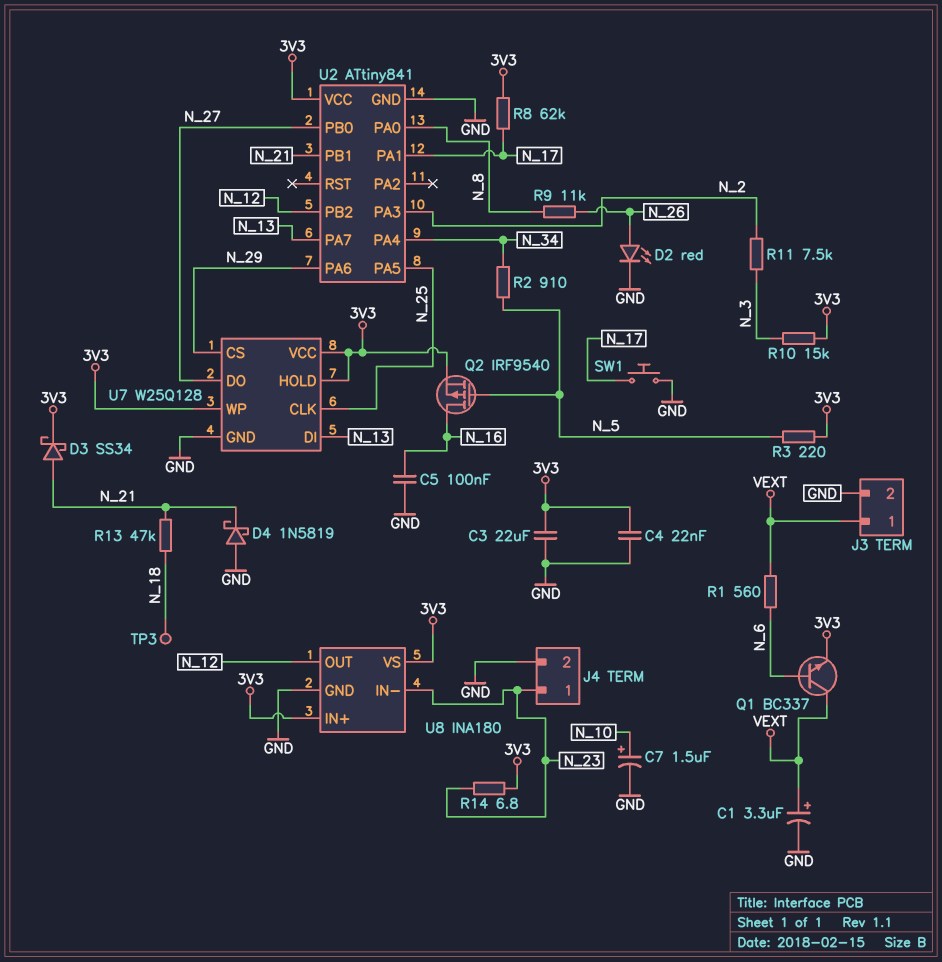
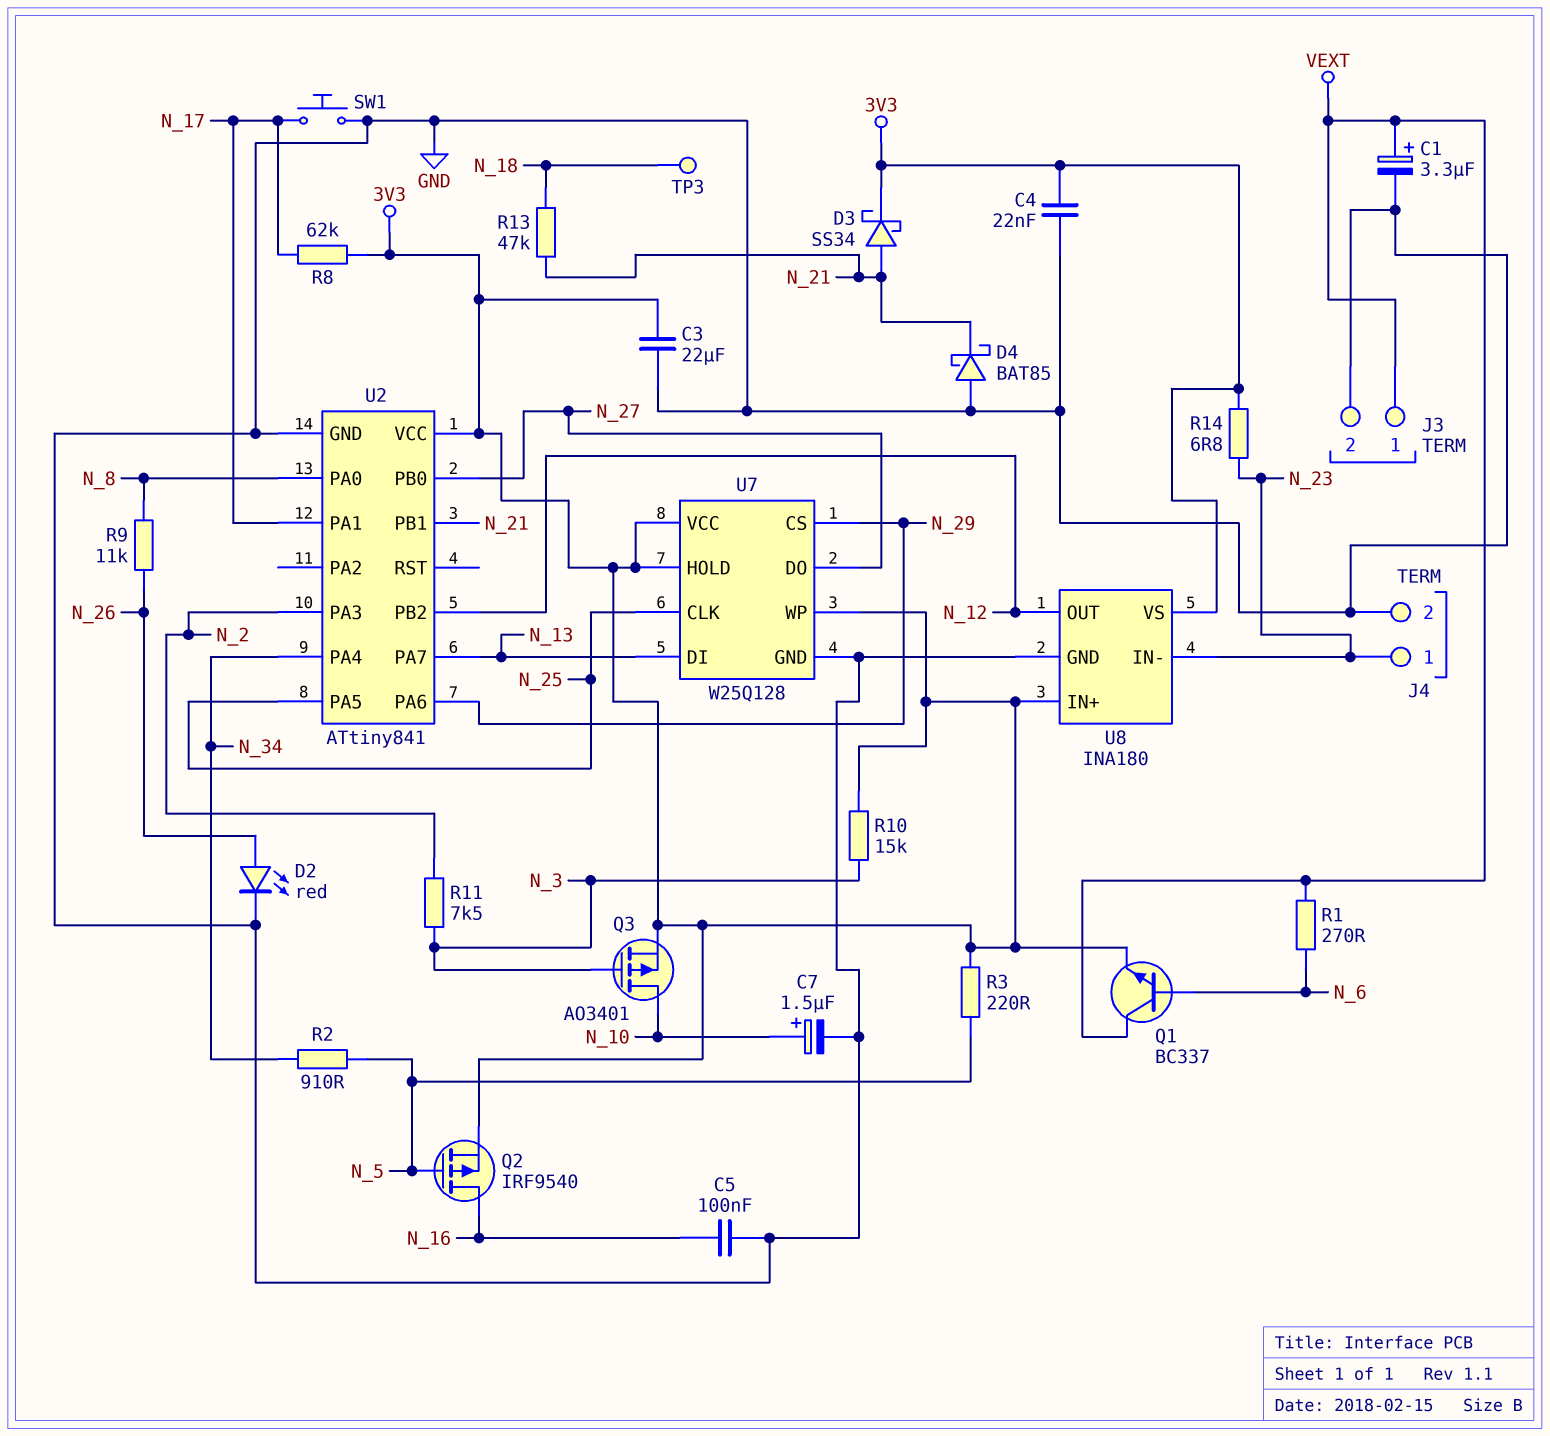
D4: schottky 1N5819 (A GND, K N_21) -> schottky BAT85 (A GND, K N_21)
Q3: none -> PMOS AO3401 (G N_3, D N_10, S 3V3)
R1: 560 (N_6, VEXT) -> 270 (N_6, VEXT)

